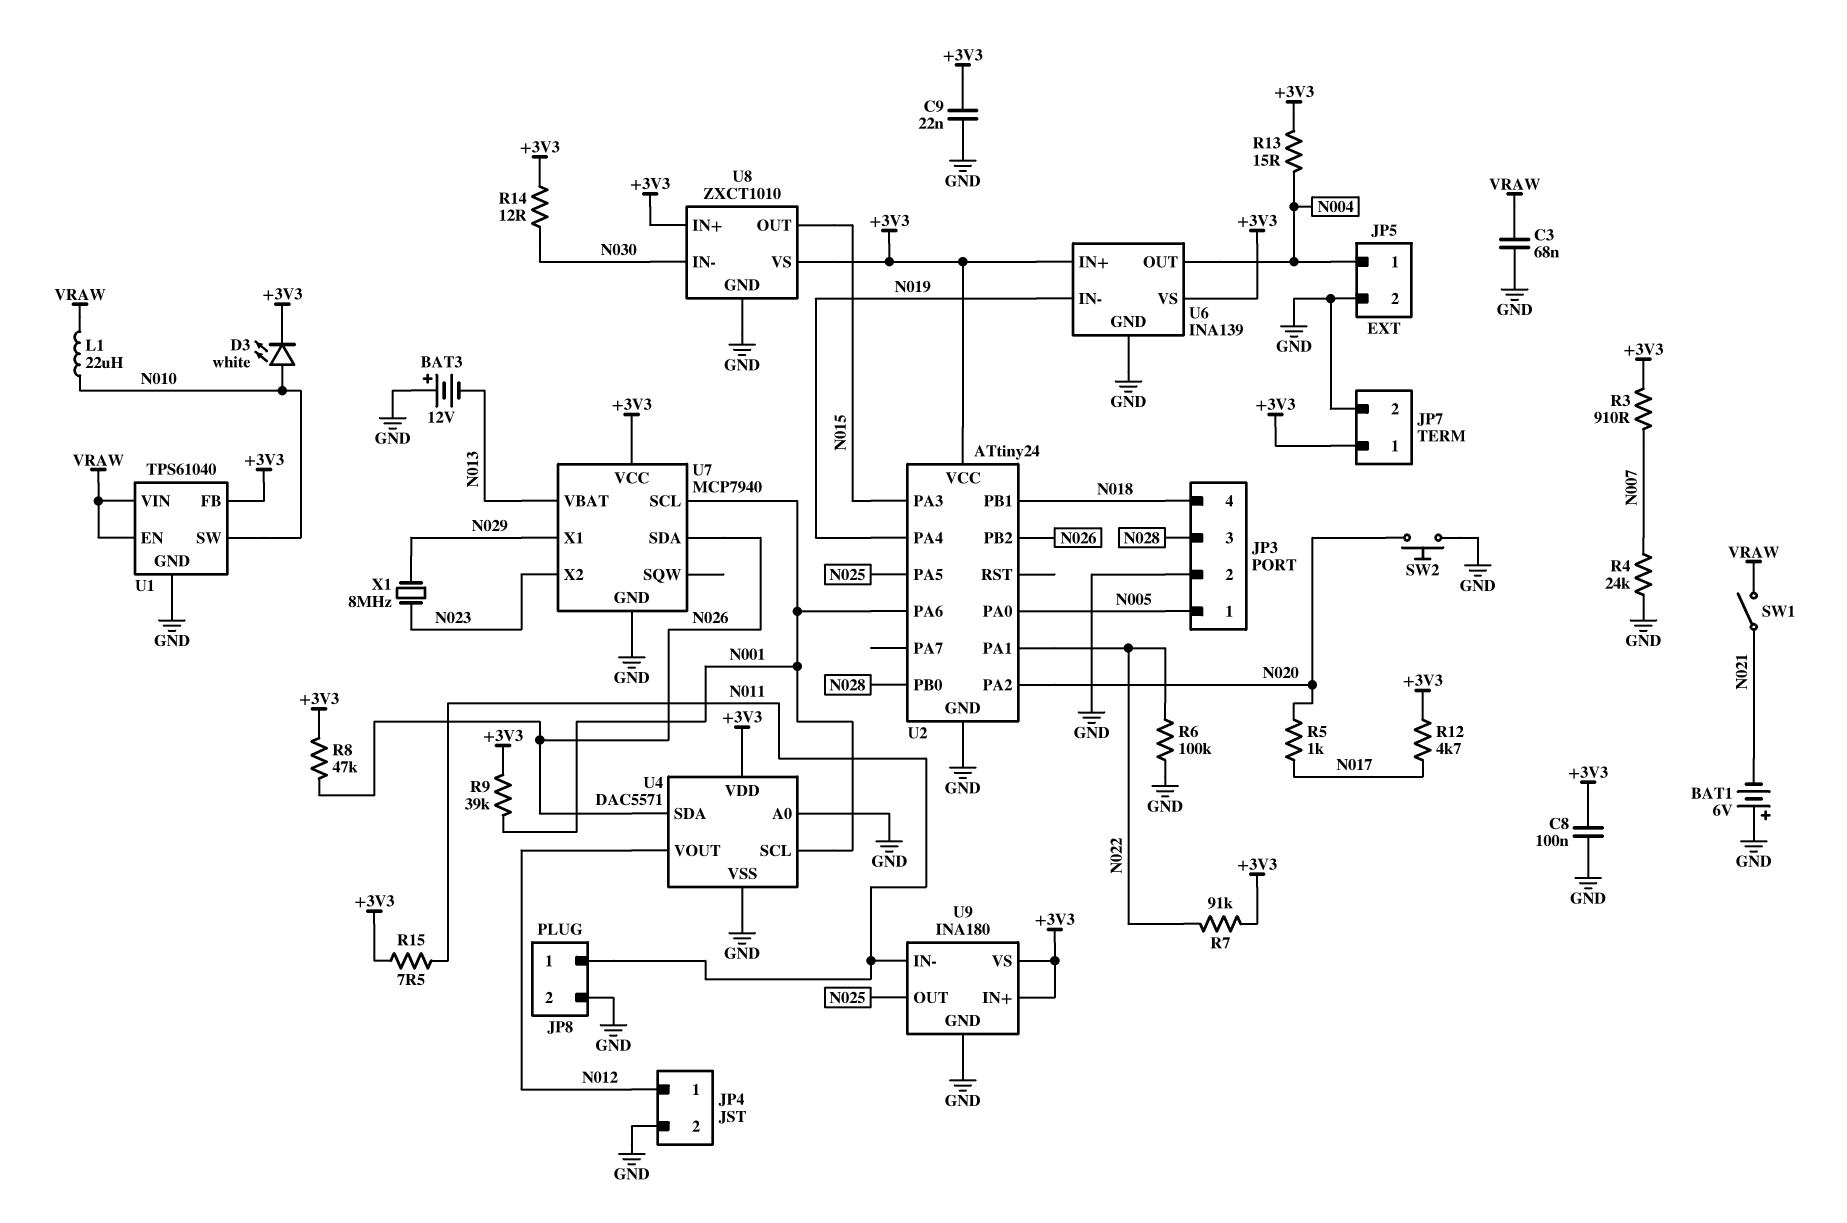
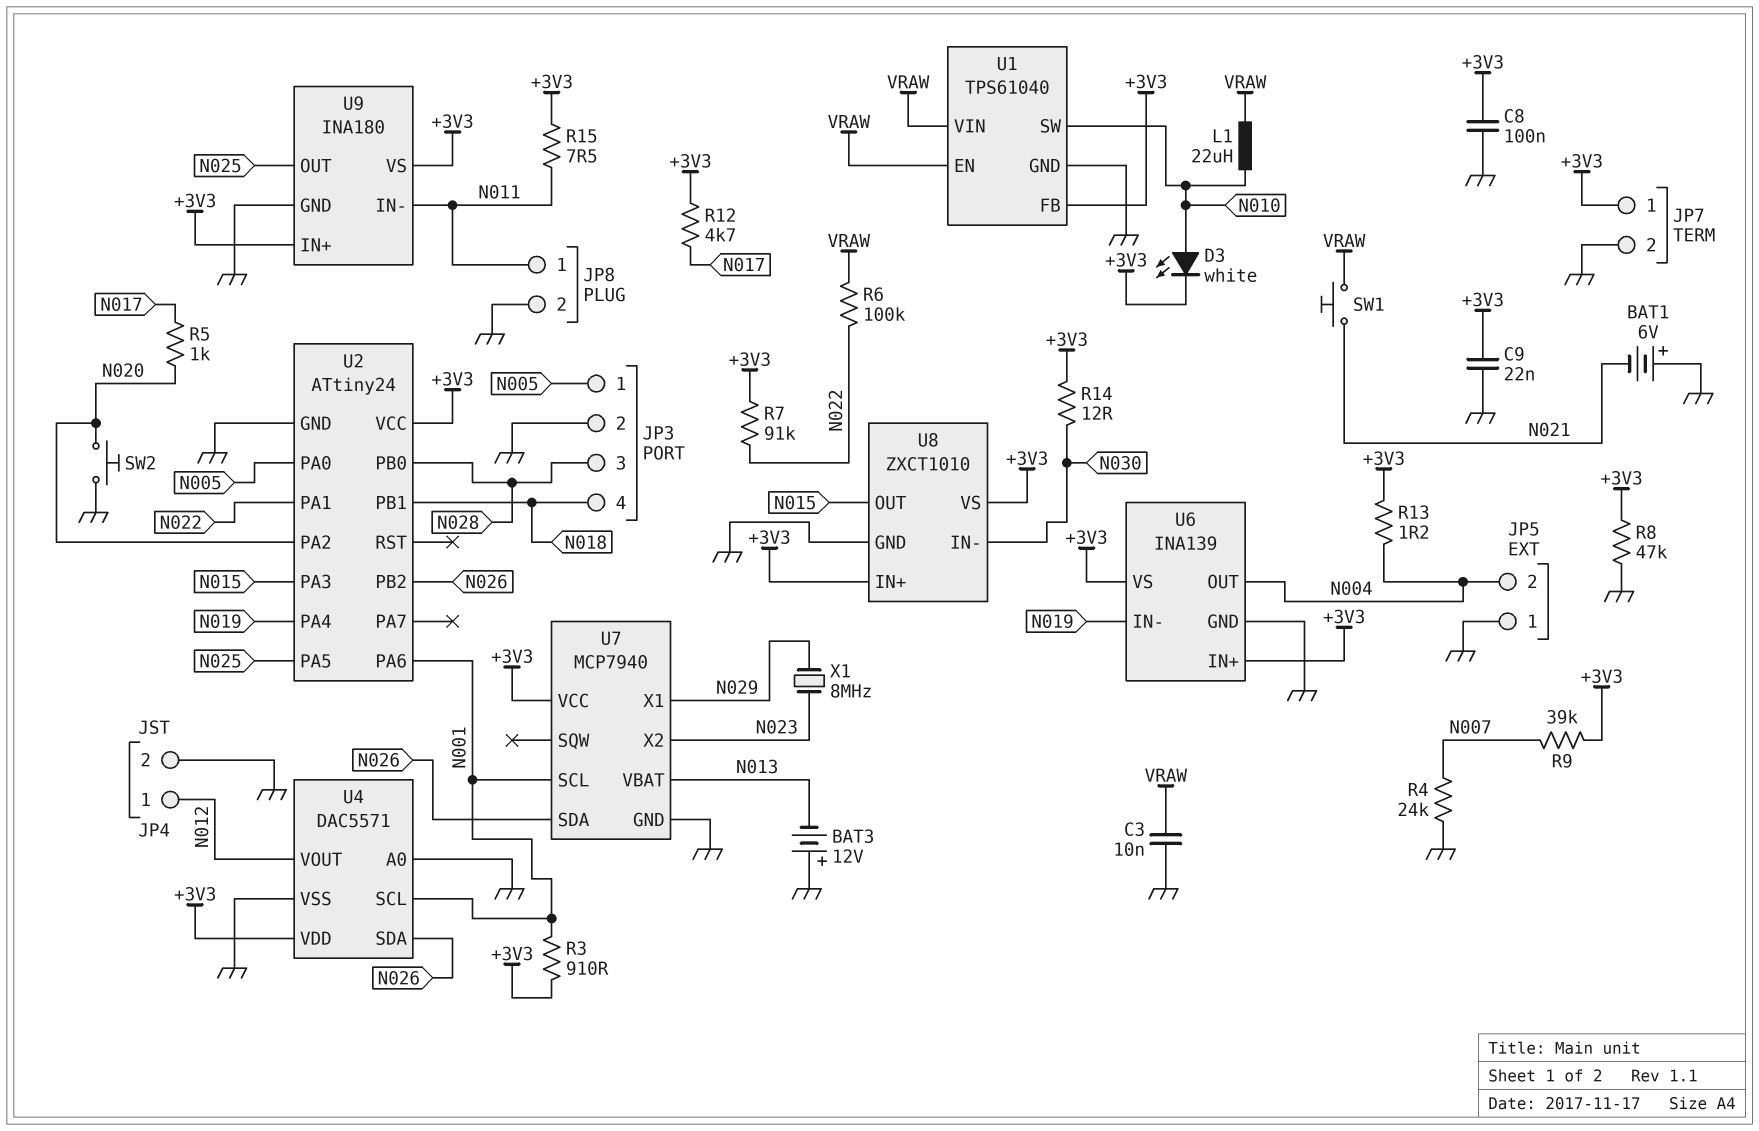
C3: 68nF (GND, VRAW) -> 10nF (GND, VRAW)
JP5 pin 1: N004 -> GND
JP5 pin 2: GND -> N004
R3: 910 (+3V3, N007) -> 910 (+3V3, N001)
R6: 100k (GND, N022) -> 100k (N022, VRAW)
R8: 47k (+3V3, N026) -> 47k (+3V3, GND)
R9: 39k (+3V3, N001) -> 39k (+3V3, N007)
R13: 15 (+3V3, N004) -> 1.2 (+3V3, N004)
SW1: switch (N021, VRAW) -> button (N021, VRAW)

